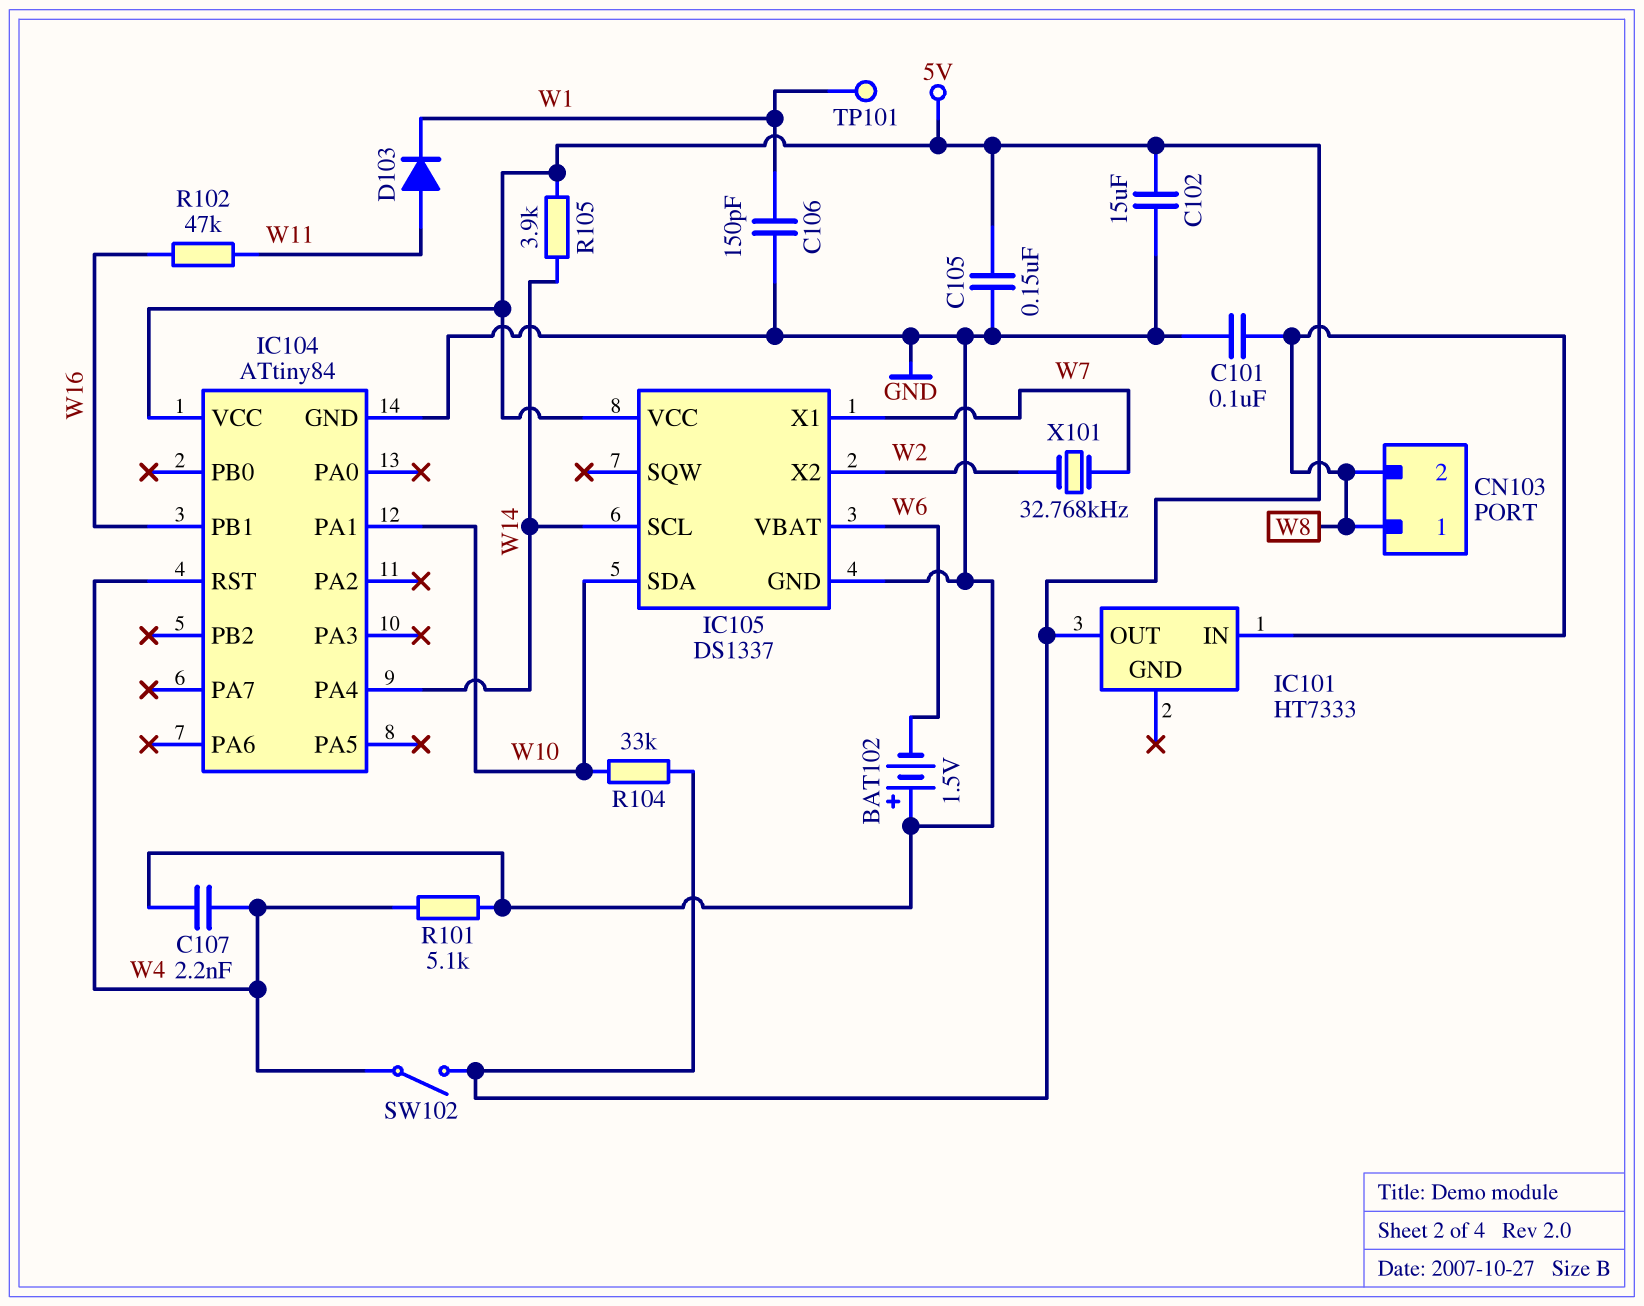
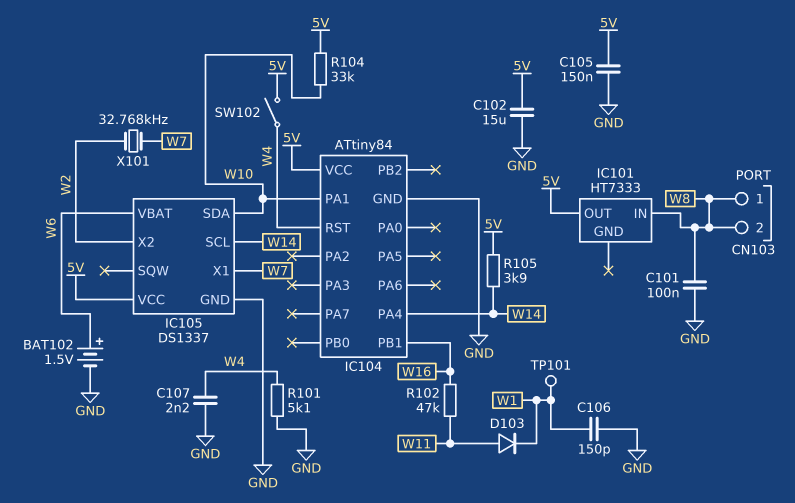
BAT102: 1.5V (plus GND, minus W6) -> 1.5V (plus W6, minus GND)

